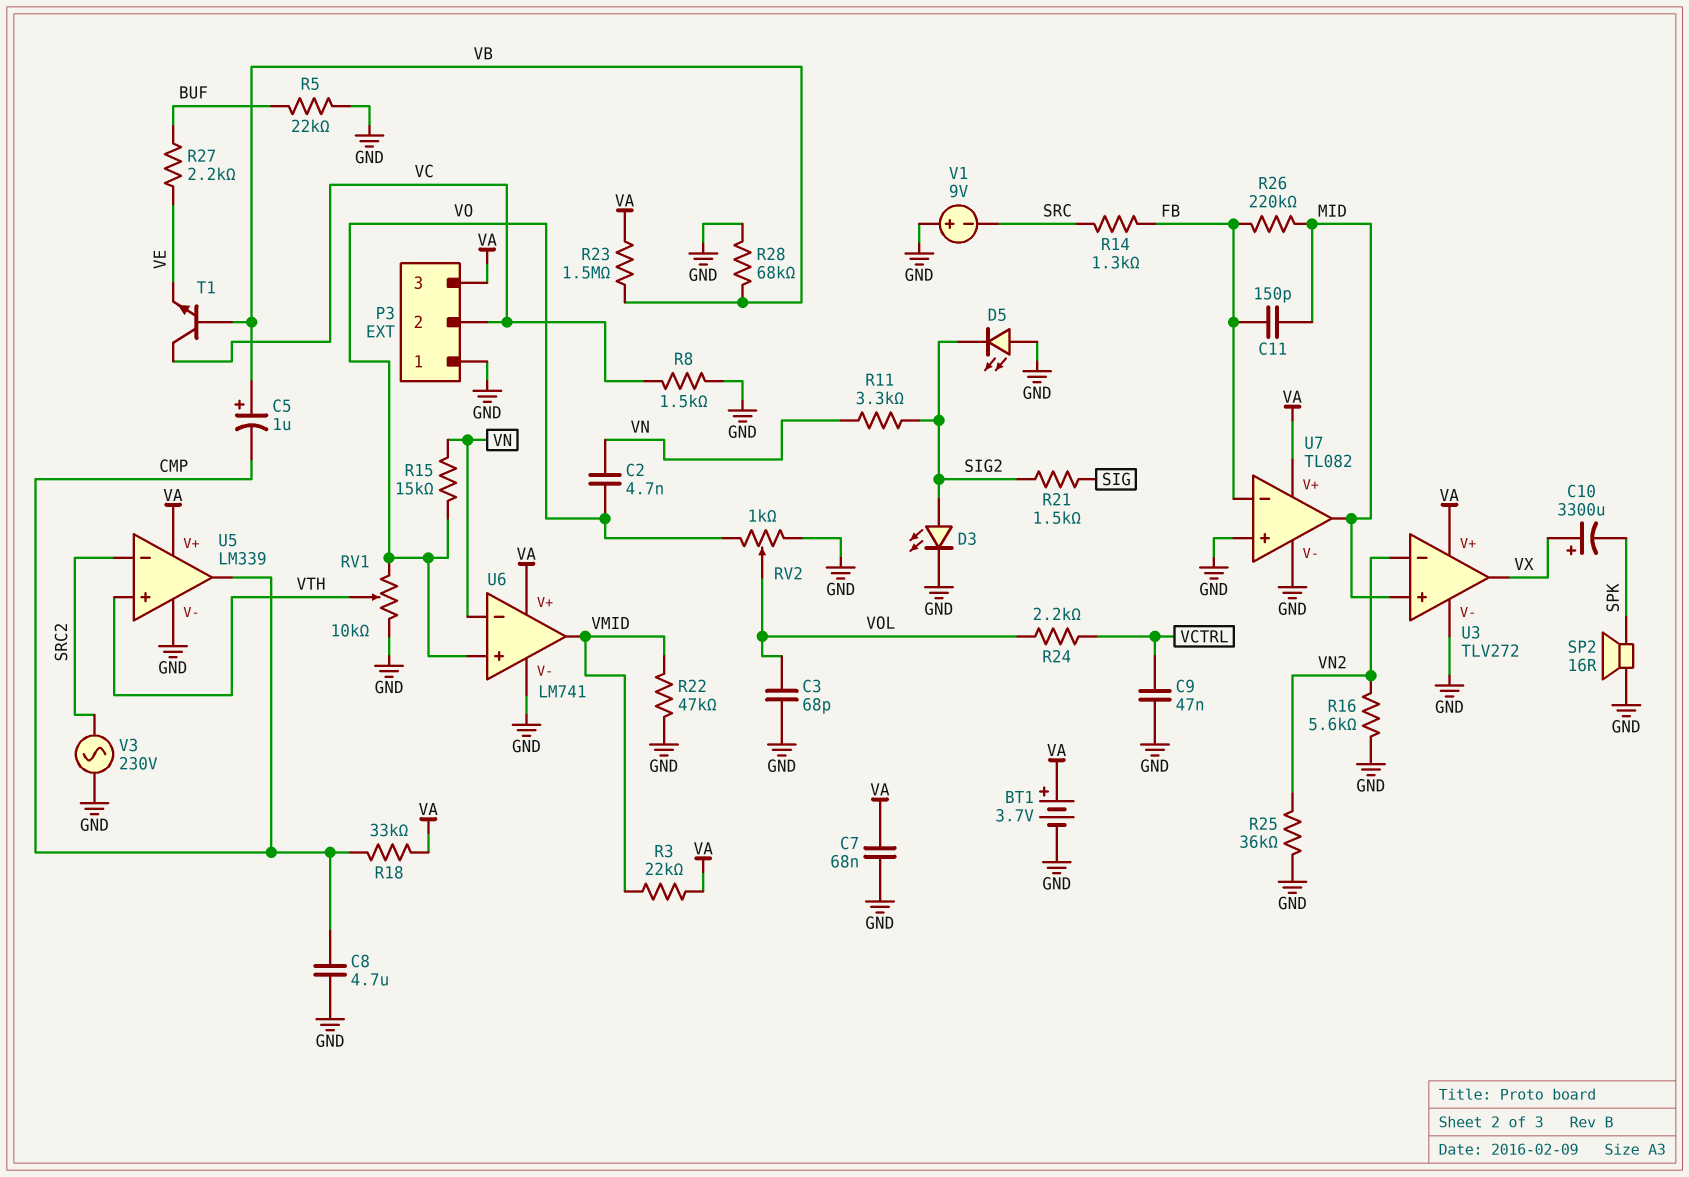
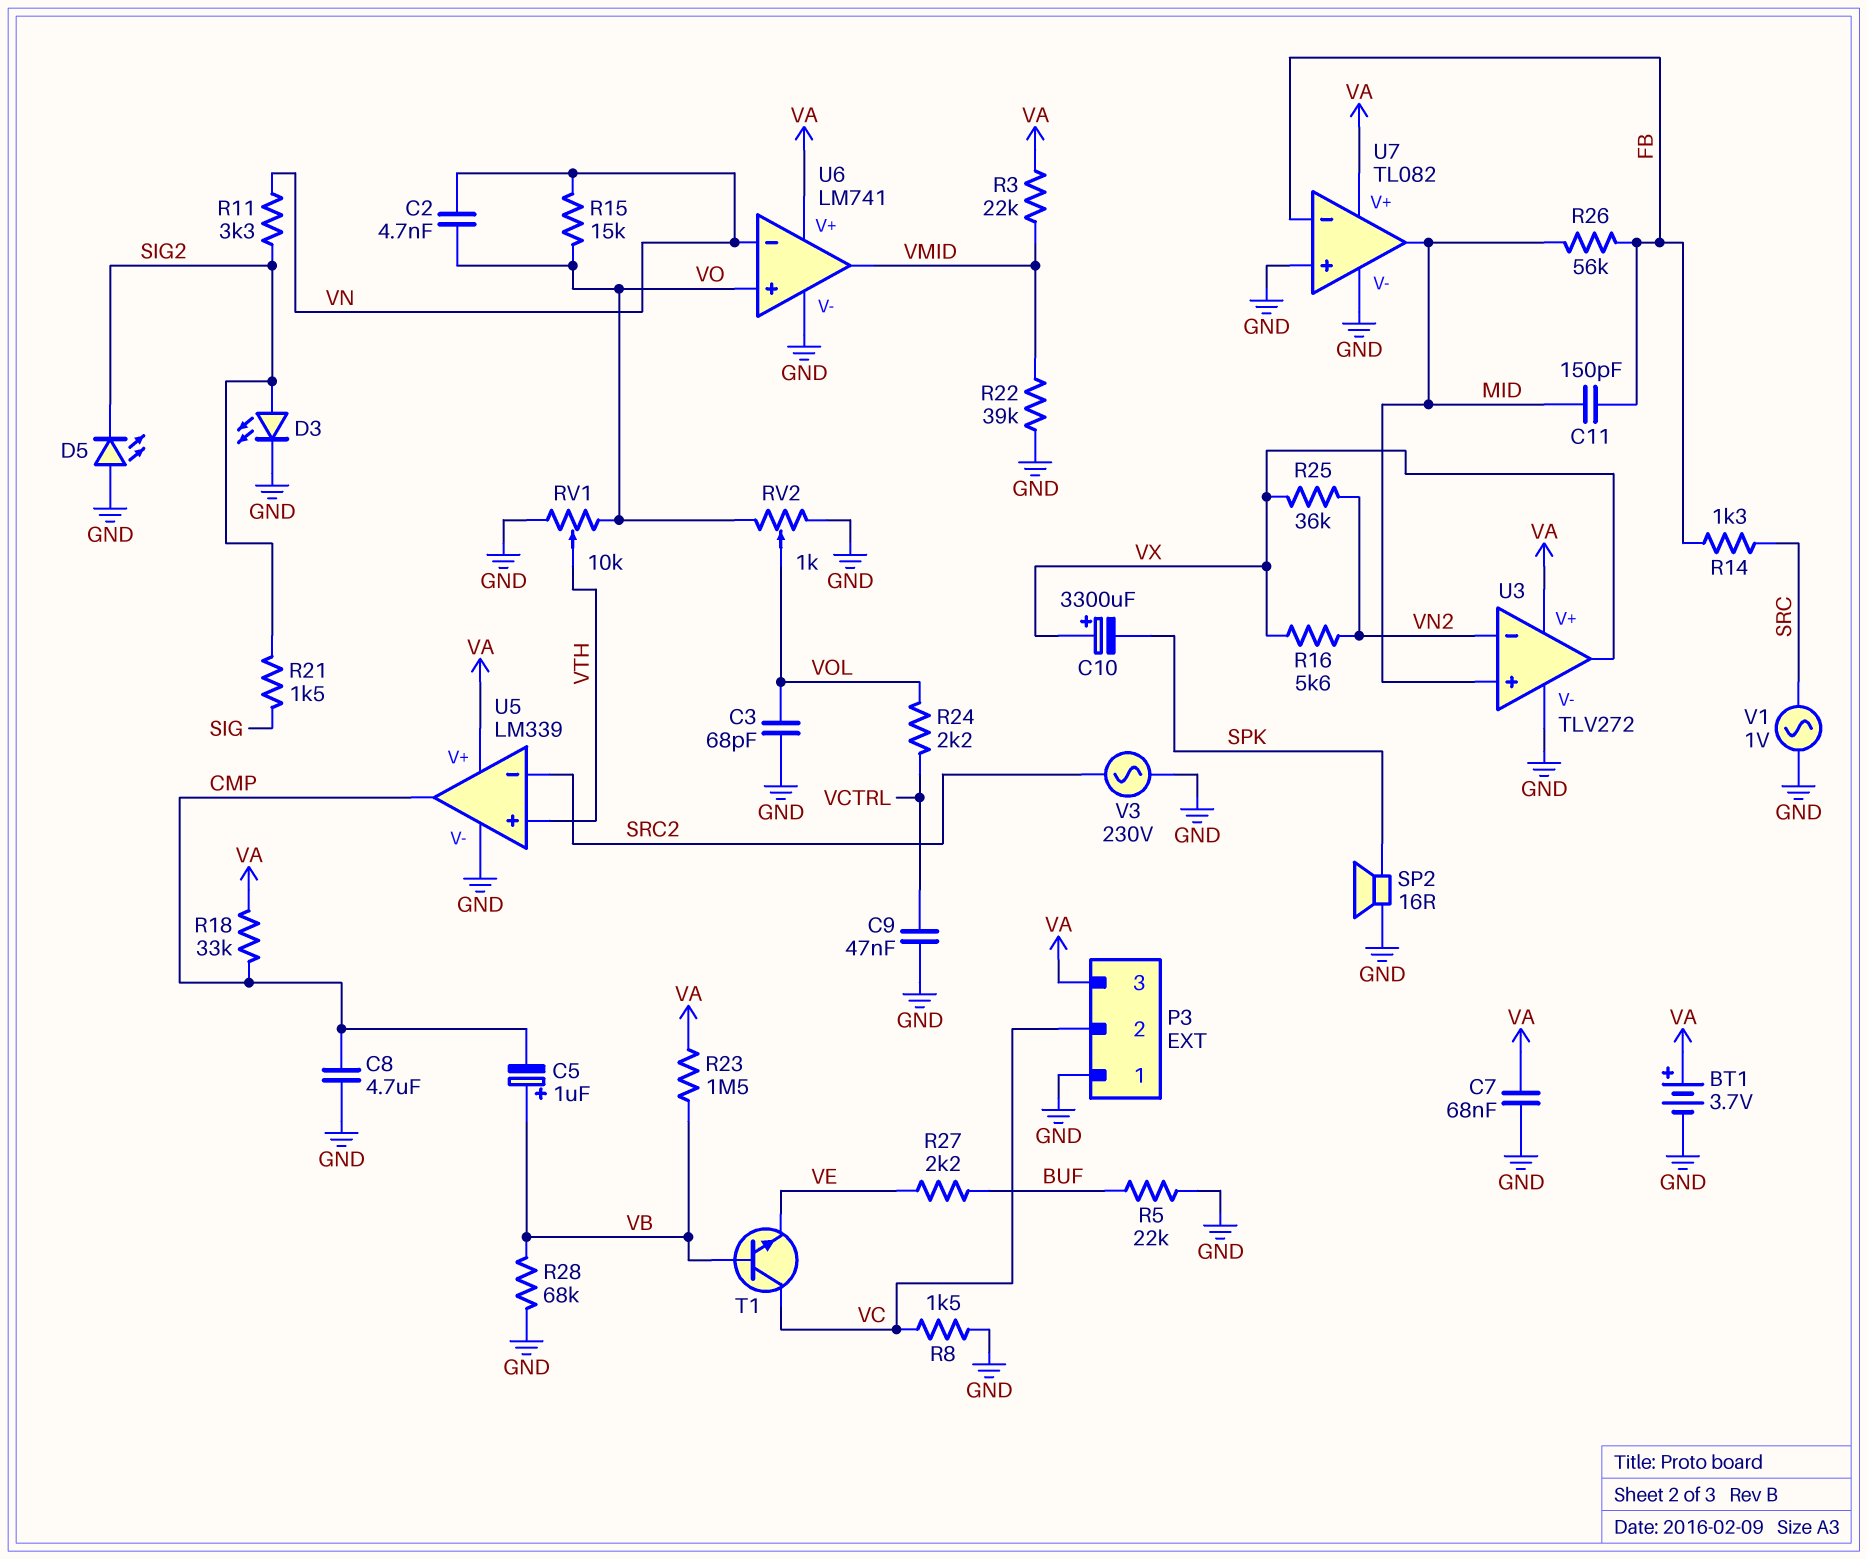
R16: 5.6k (GND, VN2) -> 5.6k (VN2, VX)
R22: 47k (GND, VMID) -> 39k (GND, VMID)
R25: 36k (GND, VN2) -> 36k (VN2, VX)
R26: 220k (FB, MID) -> 56k (FB, MID)
V1: 9V (plus GND, minus SRC) -> AC 1V (GND, SRC)

